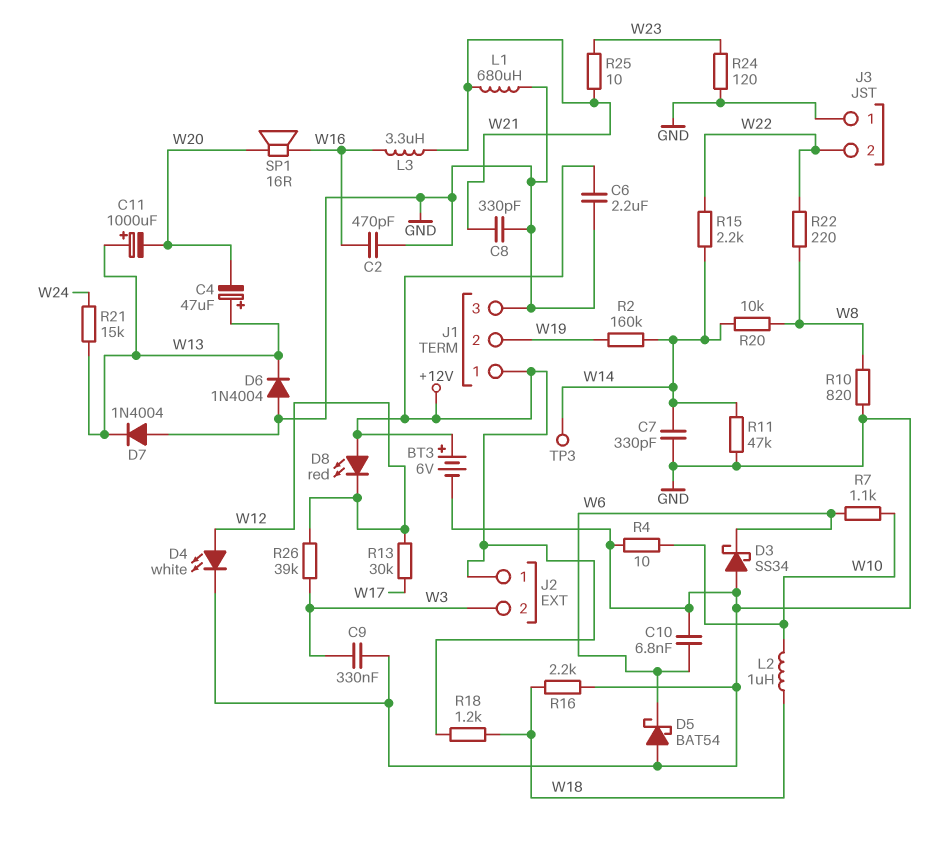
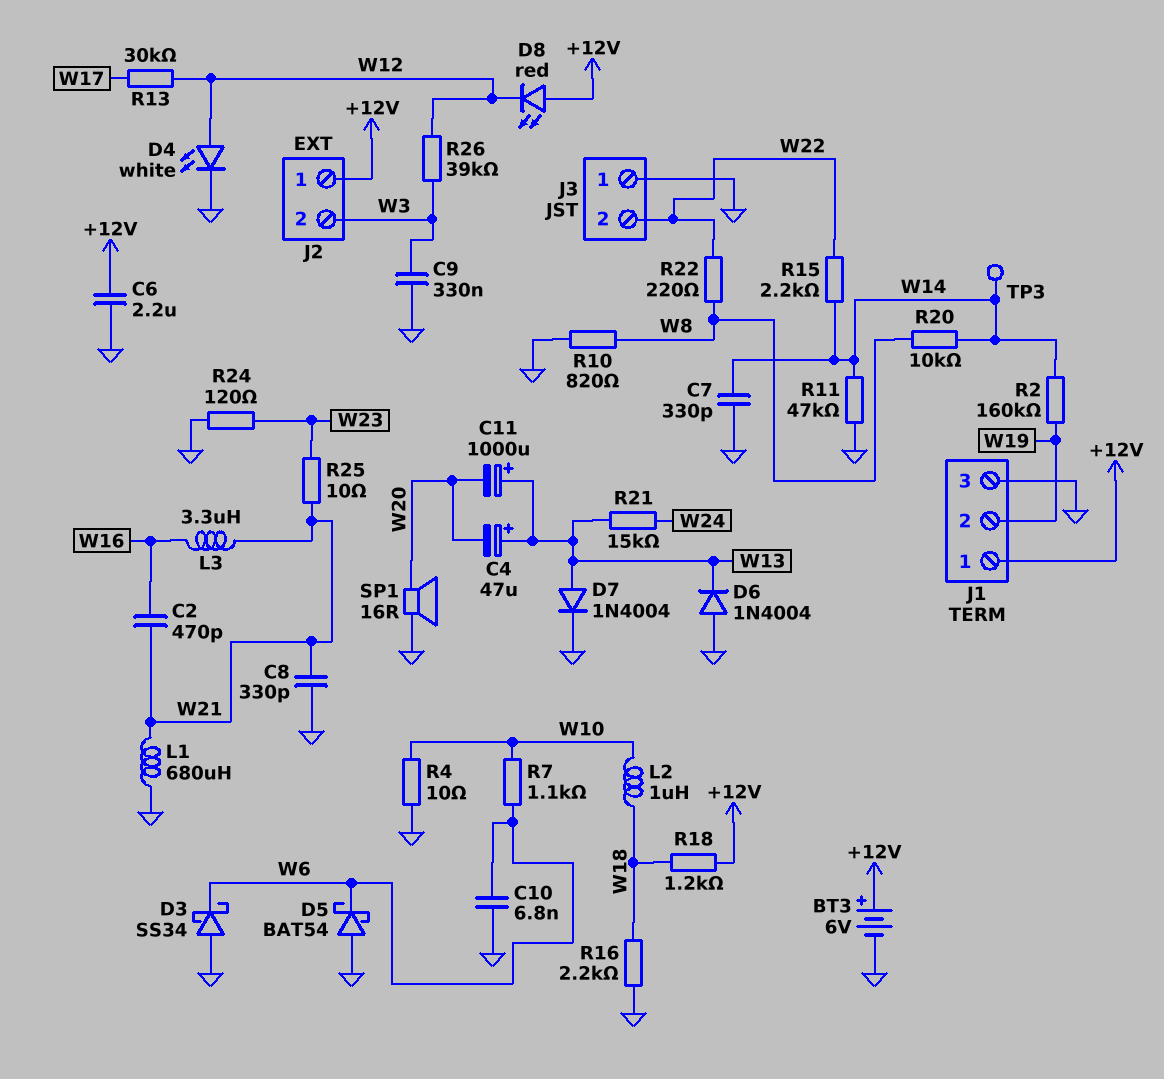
C2: 470pF (GND, W16) -> 470pF (W16, W21)
D7: diode 1N4004 (A GND, K W13) -> diode 1N4004 (A W13, K GND)
SP1: speaker 16R (W16, W20) -> speaker 16R (GND, W20)

